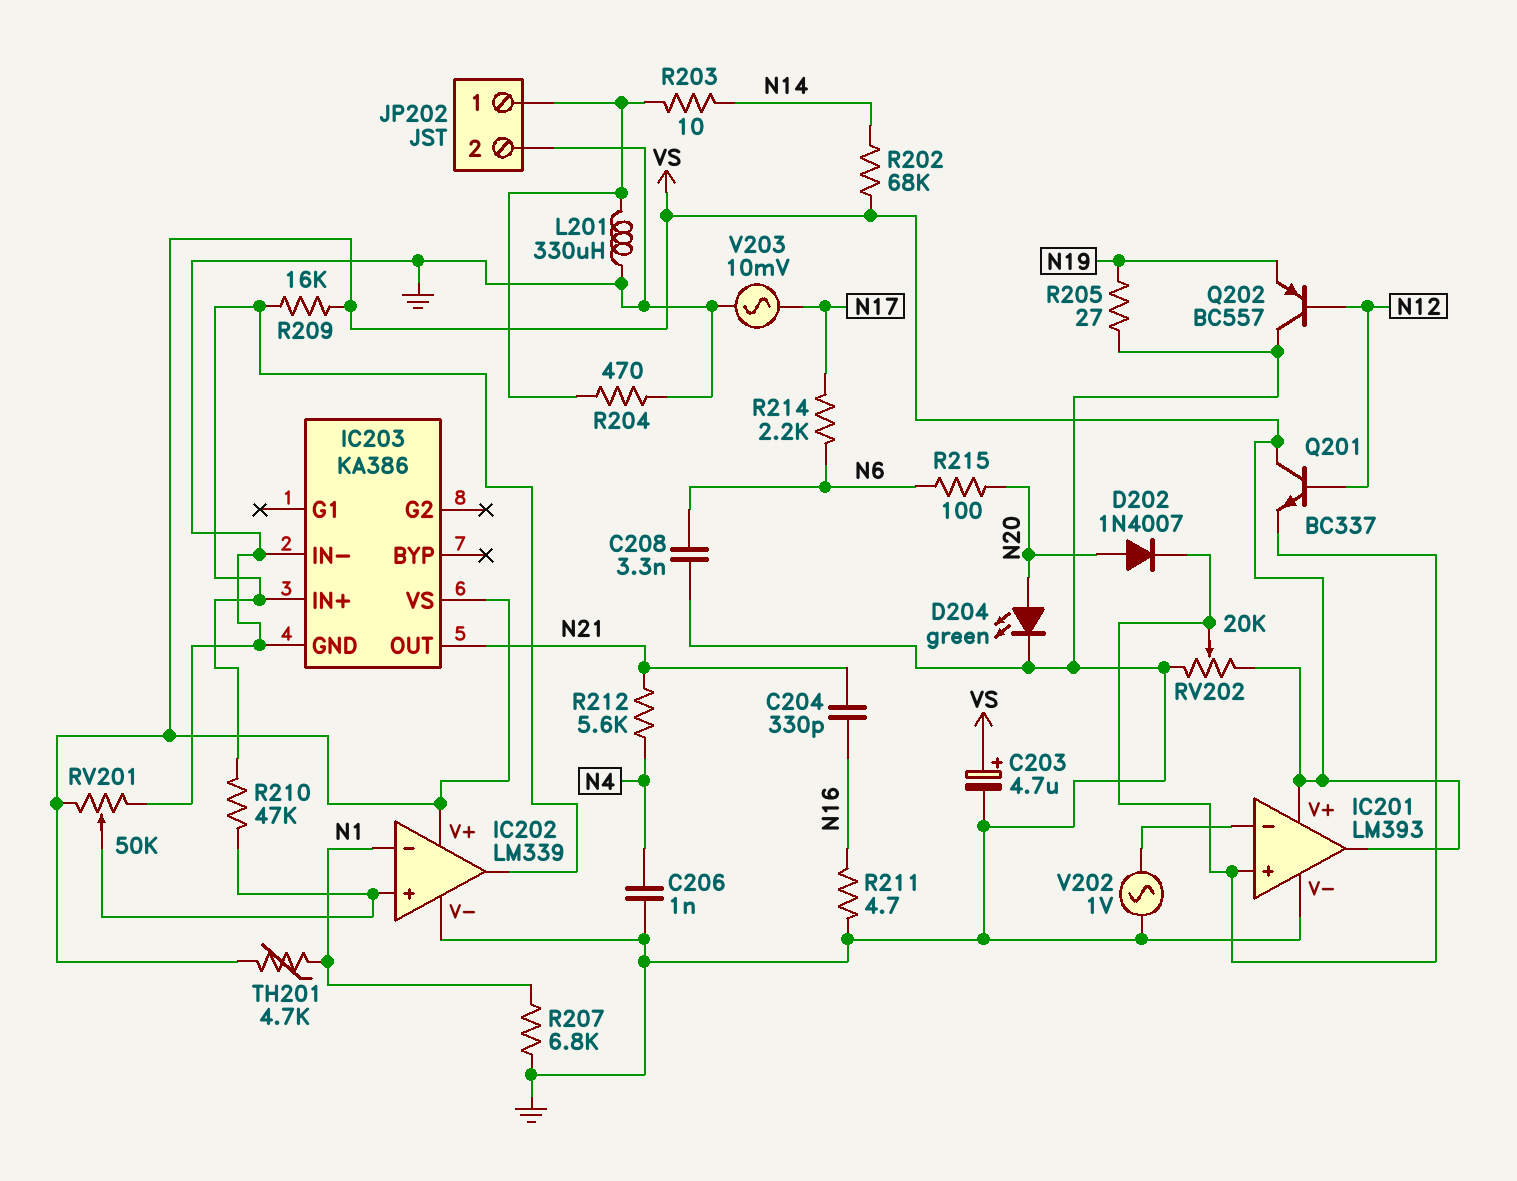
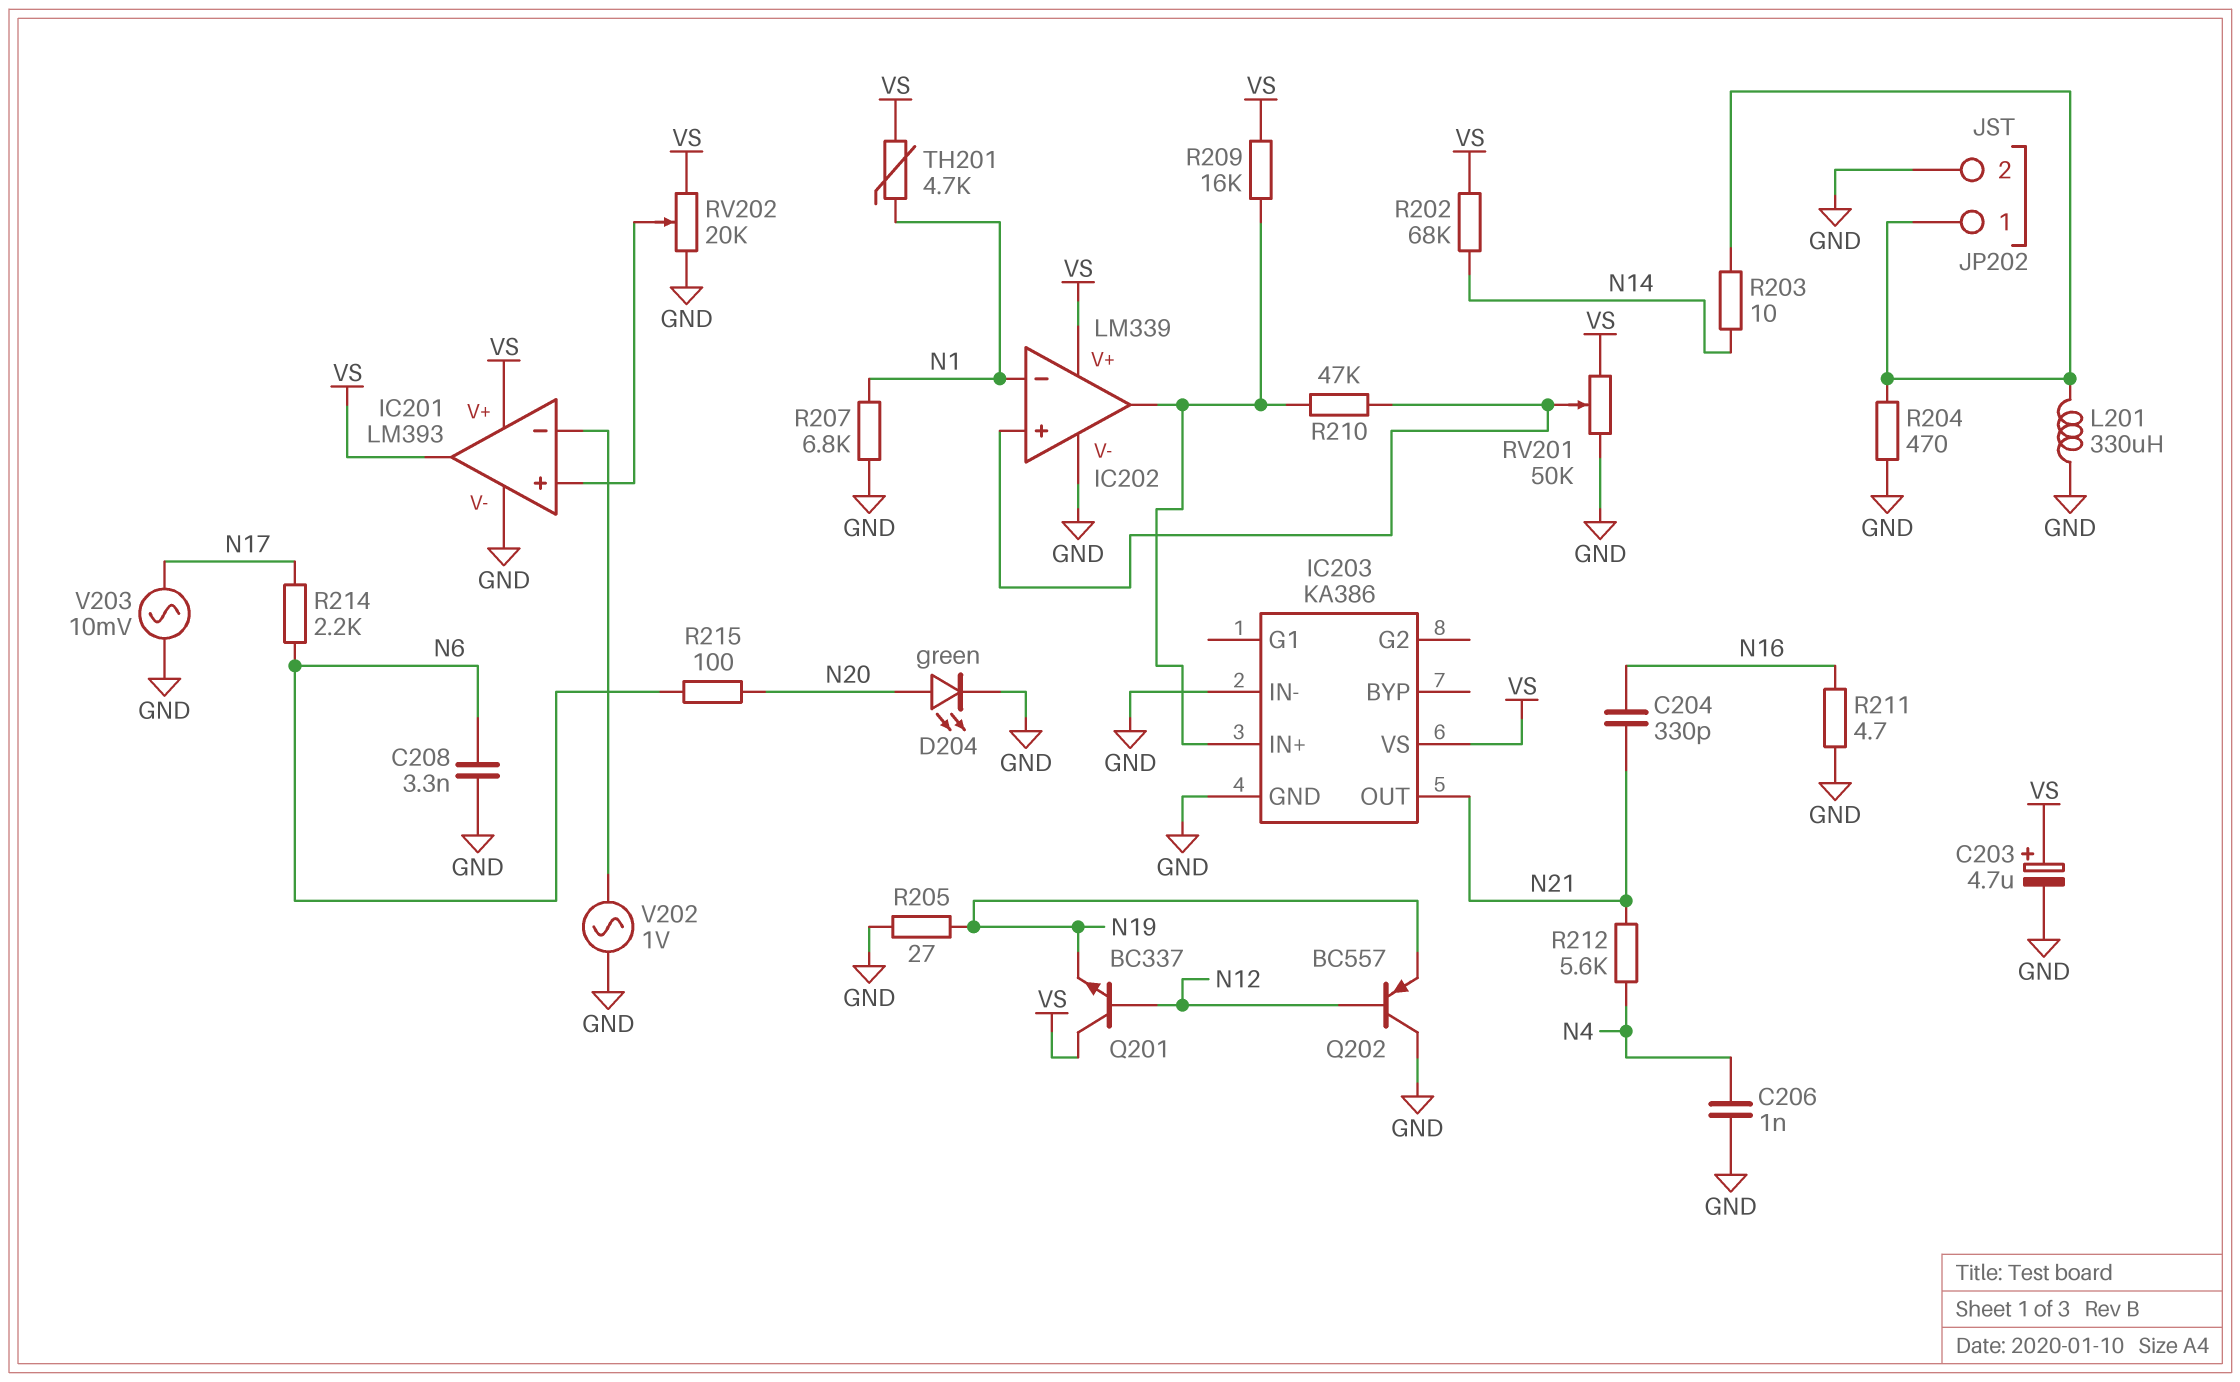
D202: diode 1N4007 (A N20, K IC201/in+) -> none
Q201: NPN BC337 (B N12, C VS, E IC201/in+) -> NPN BC337 (B N12, C VS, E N19)

